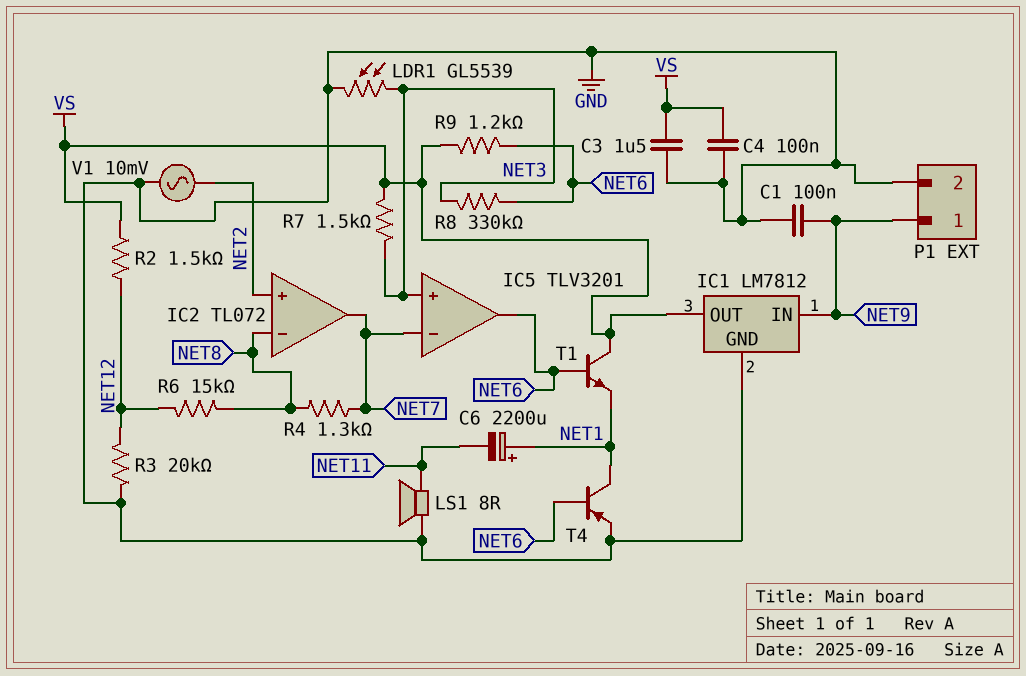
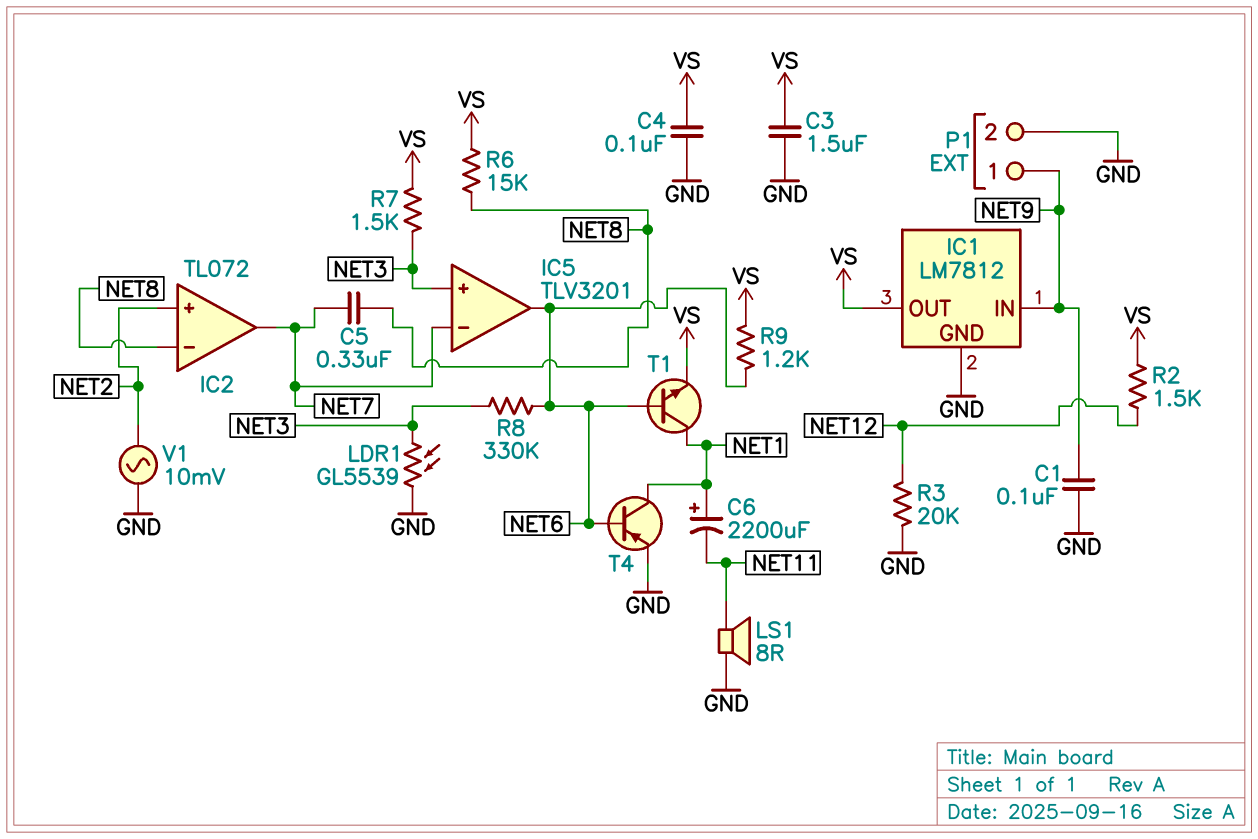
C5: none -> 330nF (NET7, NET8)
R4: 1.3k (NET7, NET8) -> none
R6: 15k (NET8, NET12) -> 15k (NET8, VS)
T1: NPN (B NET6, C VS, E NET1) -> NPN (B NET6, C NET1, E VS)

